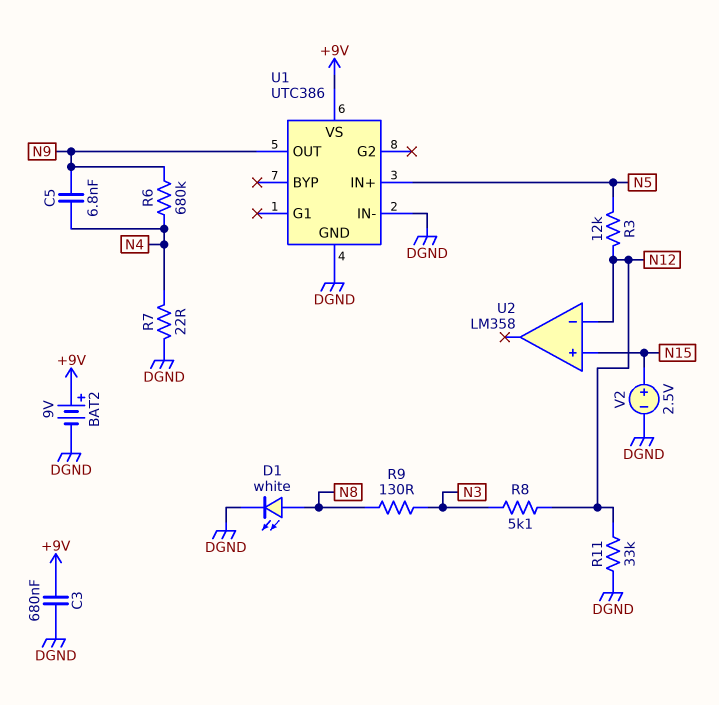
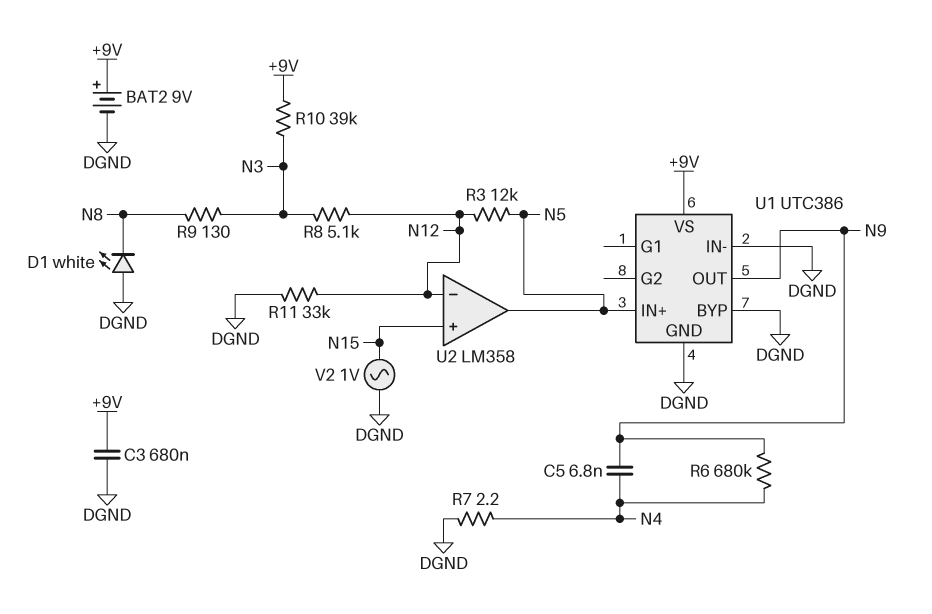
D1: LED white (A N8, K DGND) -> LED white (A DGND, K N8)
R7: 22 (DGND, N4) -> 2.2 (DGND, N4)
R10: none -> 39k (+9V, N3)
U1 pin BYP: none -> DGND
U2 pin out: none -> N5
V2: 2.5V (plus N15, minus DGND) -> AC 1V (DGND, N15)

